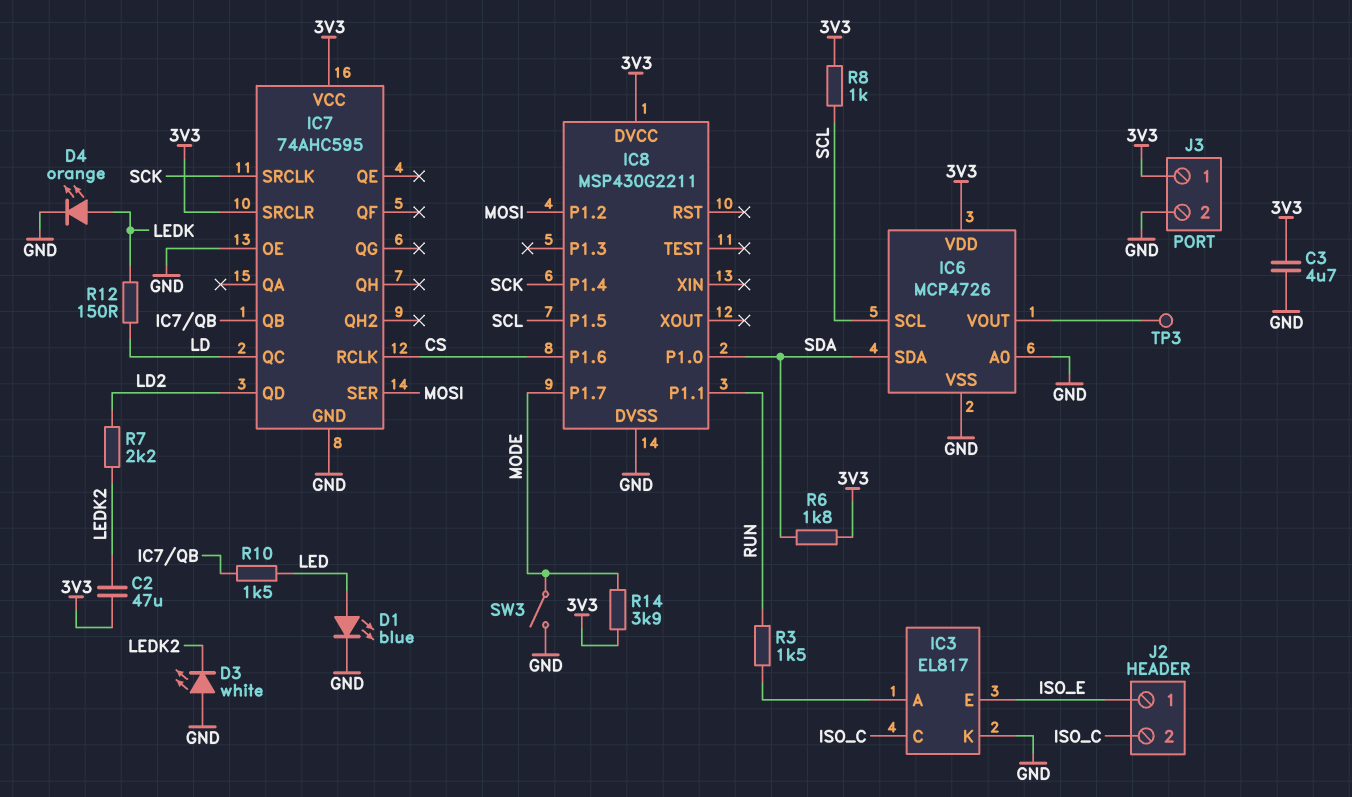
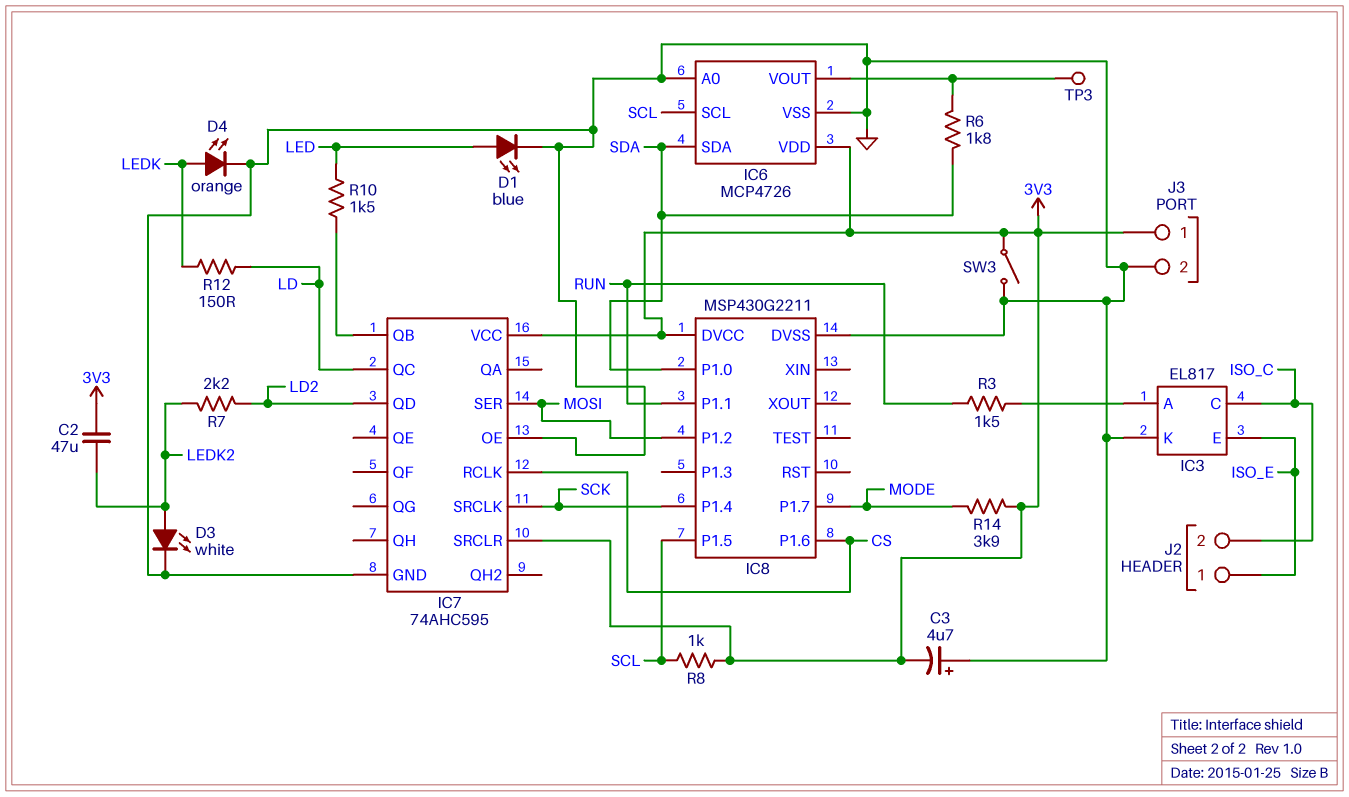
C3: 4.7uF (3V3, GND) -> 4.7uF (plus GND, minus 3V3)
D3: LED white (A GND, K LEDK2) -> LED white (A LEDK2, K GND)
R6: 1.8k (3V3, SDA) -> 1.8k (IC6/VOUT, SDA)
SW3: switch (GND, MODE) -> switch (3V3, GND)

